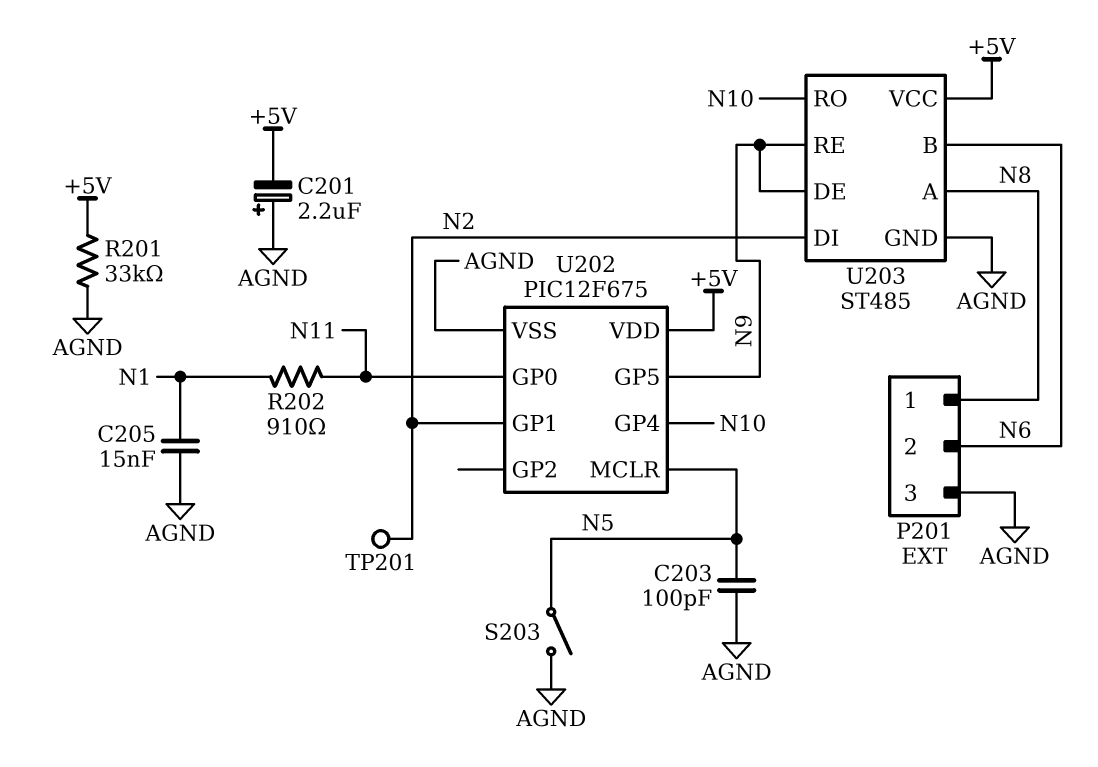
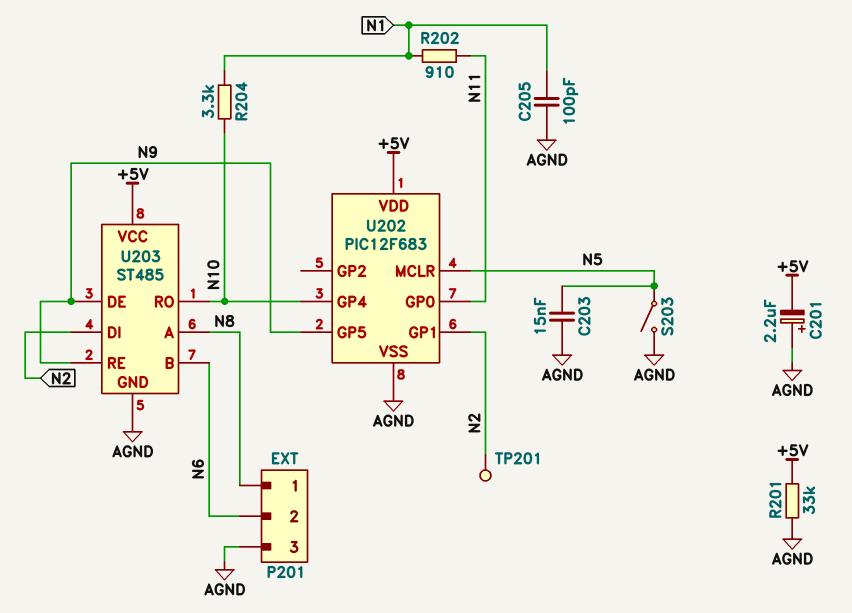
C203: 100pF (AGND, N5) -> 15nF (AGND, N5)
C205: 15nF (AGND, N1) -> 100pF (AGND, N1)
R204: none -> 3.3k (N1, N10)
U202: PIC12F675 -> PIC12F683

